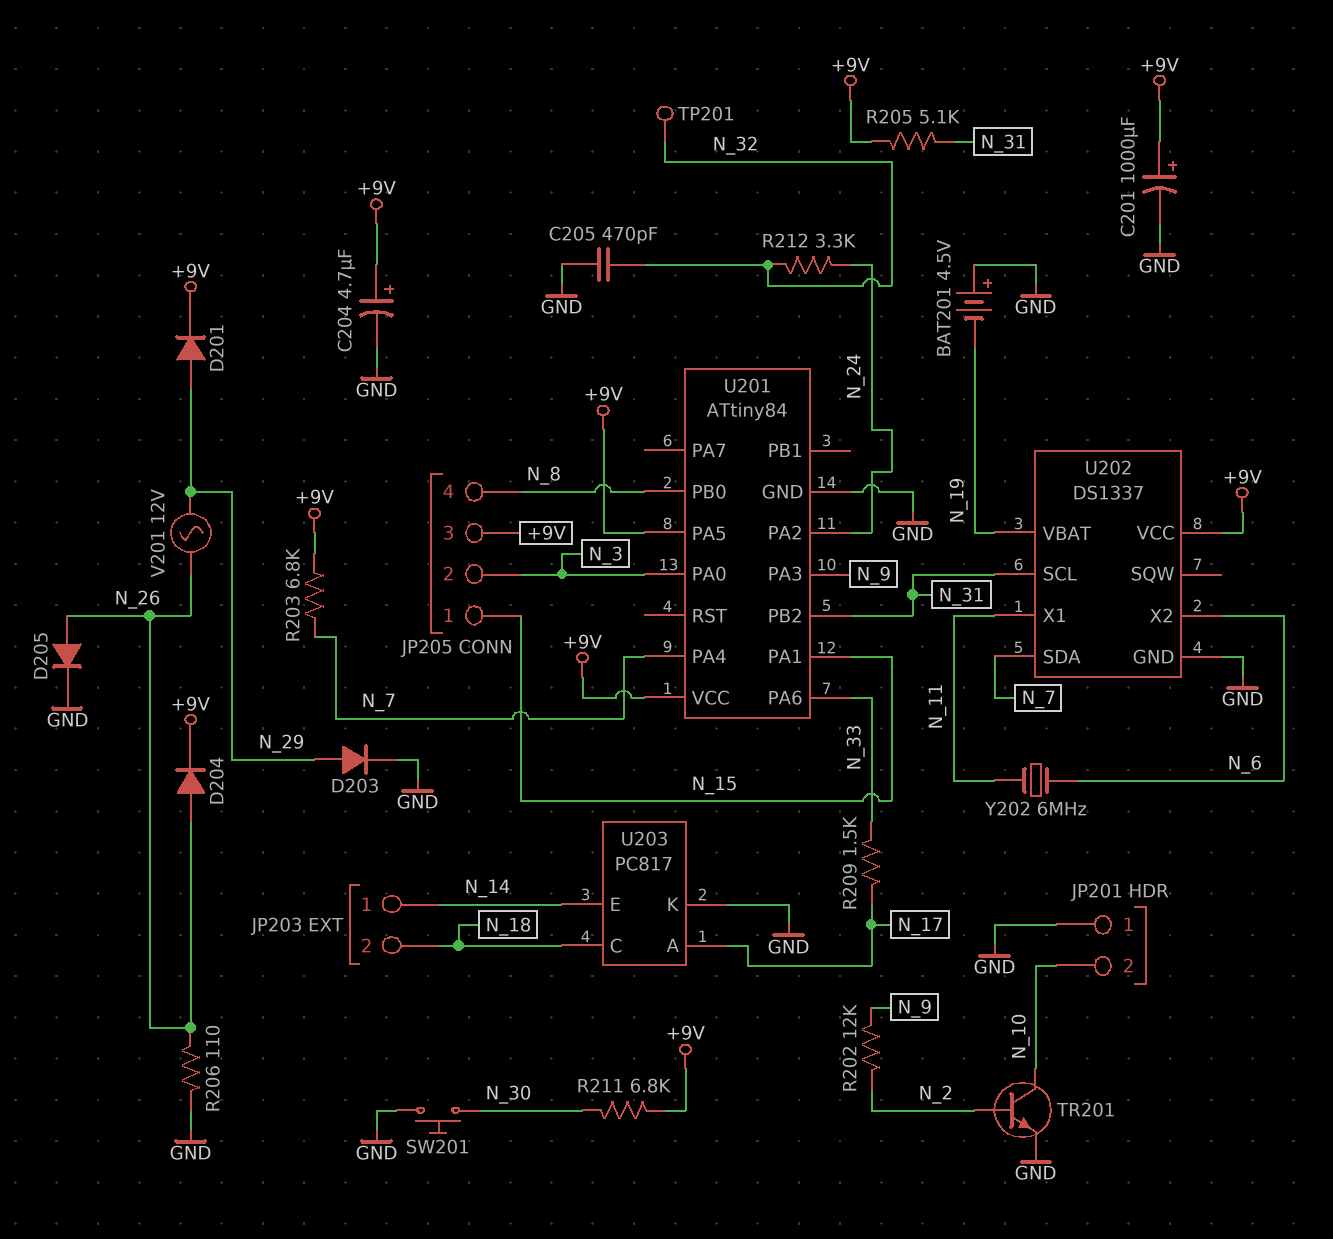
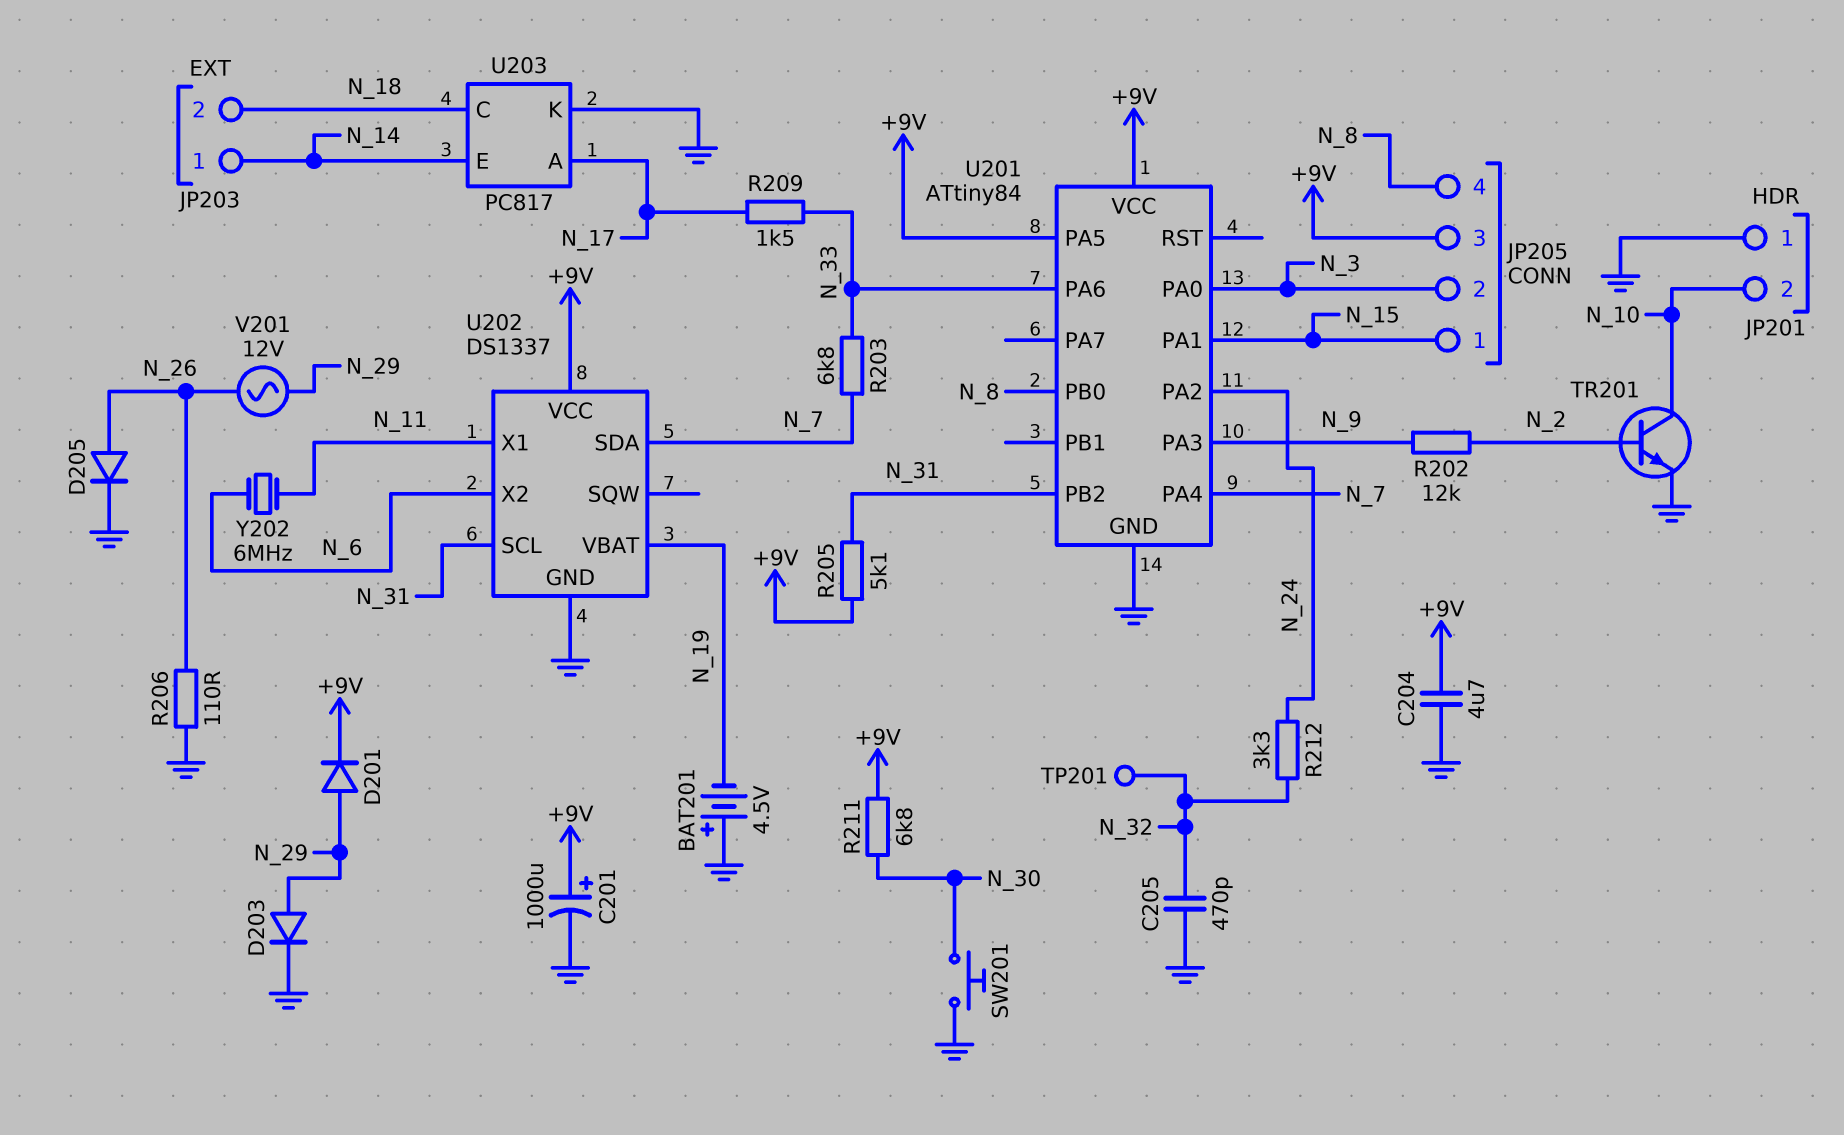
C204: 4.7uF (plus +9V, minus GND) -> 4.7uF (+9V, GND)
D204: diode (A N_26, K +9V) -> none
R203: 6.8k (+9V, N_7) -> 6.8k (N_7, N_33)

